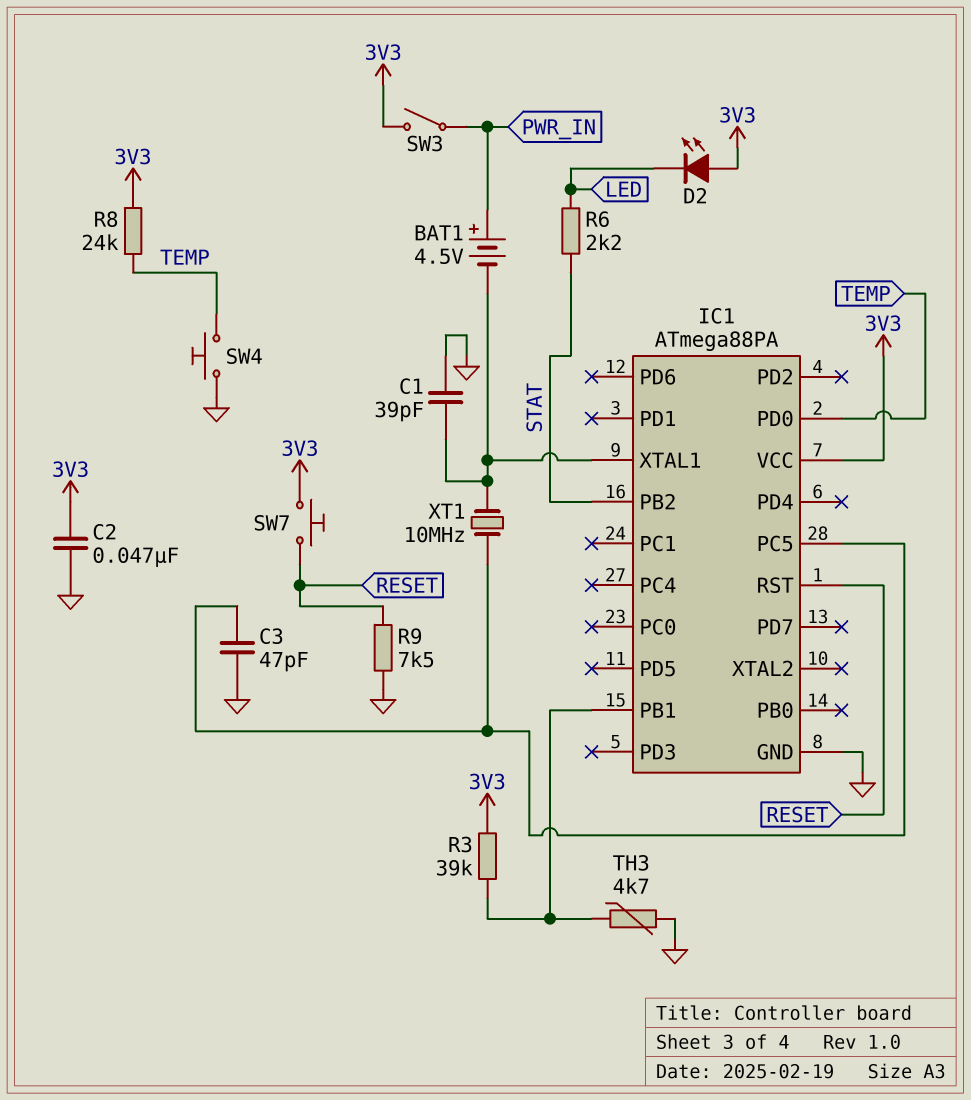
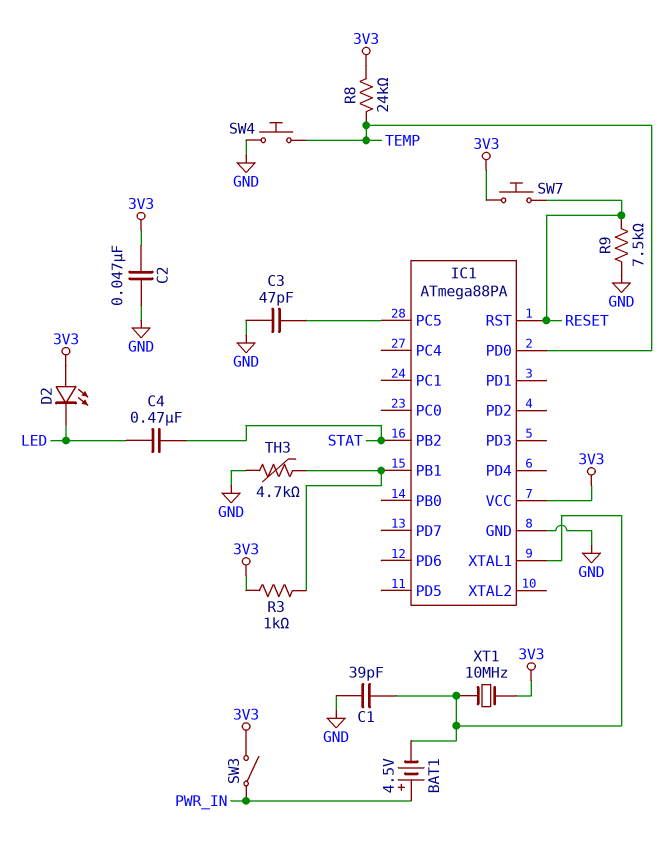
C4: none -> 470nF (LED, STAT)
R3: 39k (3V3, IC1/PB1) -> 1k (3V3, IC1/PB1)
R6: 2.2k (LED, STAT) -> none
XT1: 10MHz (IC1/PC5, IC1/XTAL1) -> 10MHz (3V3, IC1/XTAL1)

